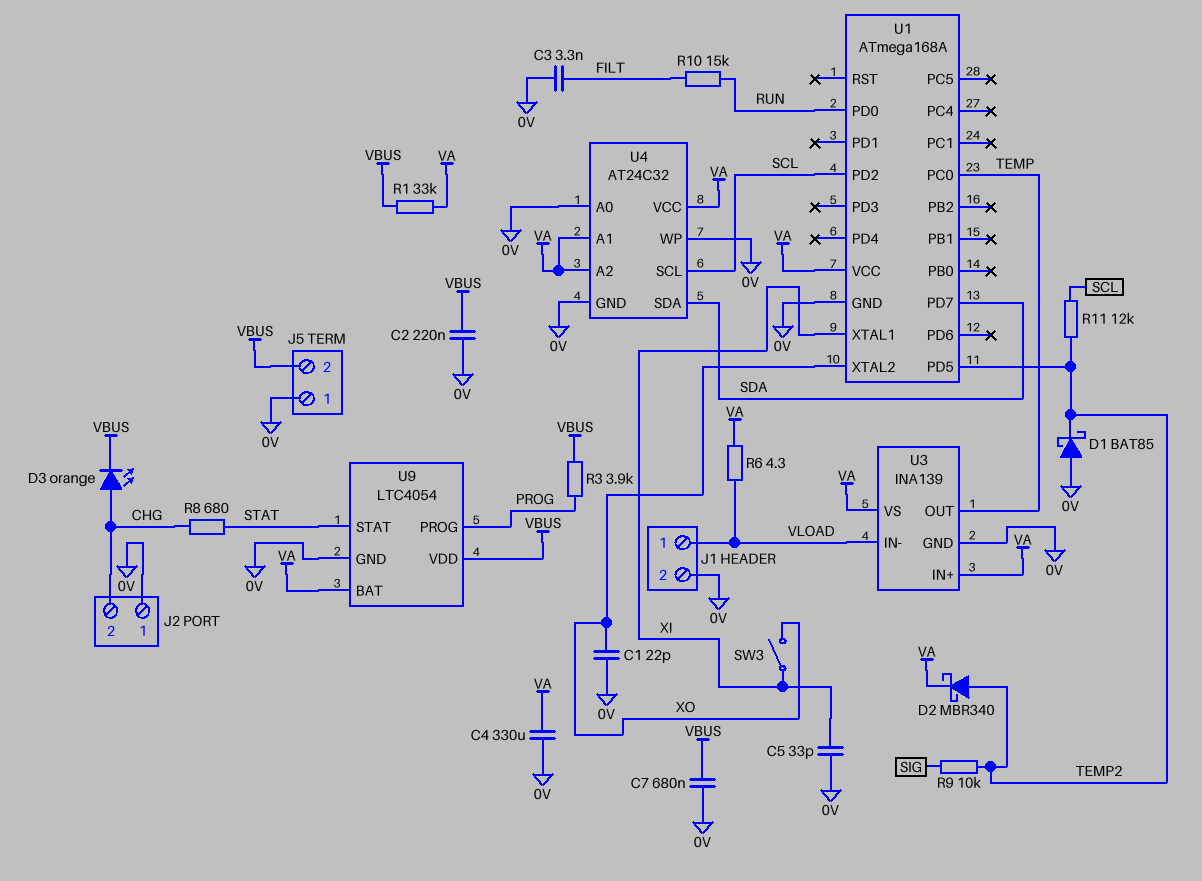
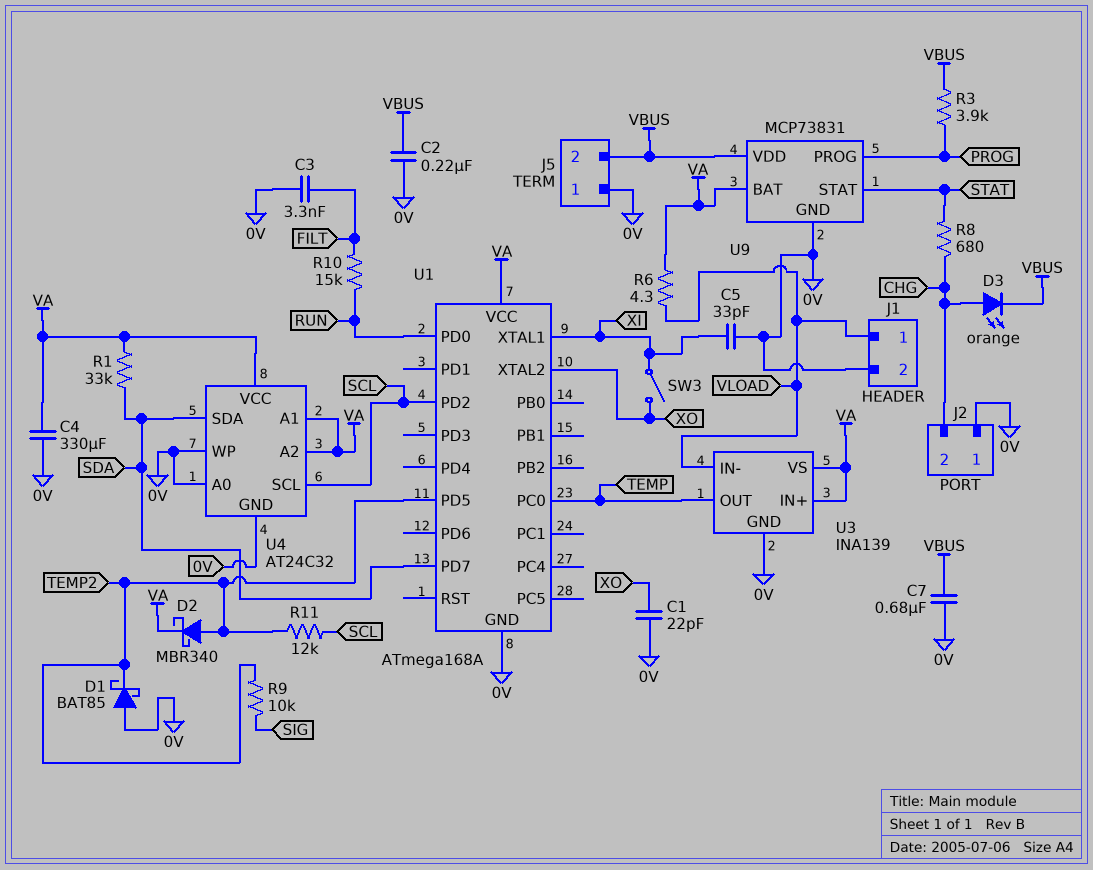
R1: 33k (VA, VBUS) -> 33k (SDA, VA)
U9: LTC4054 -> MCP73831

